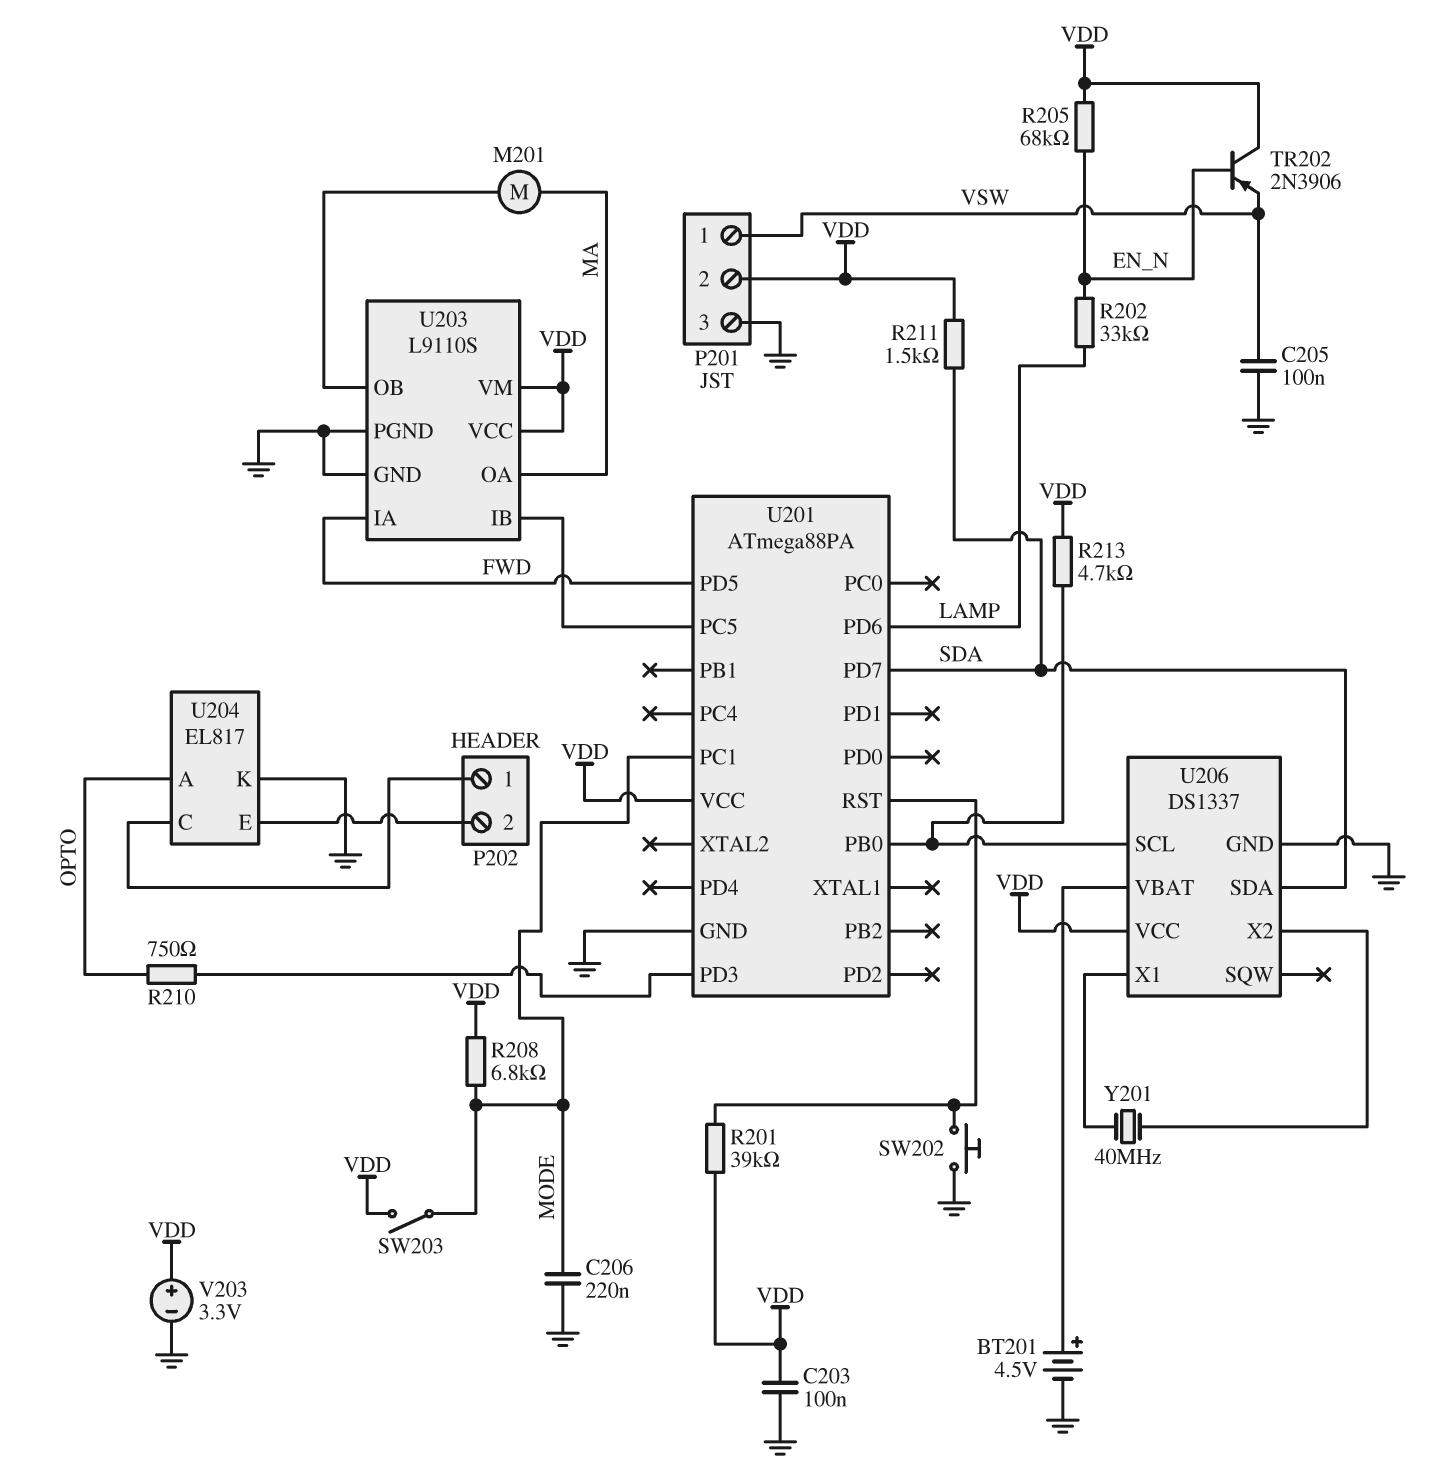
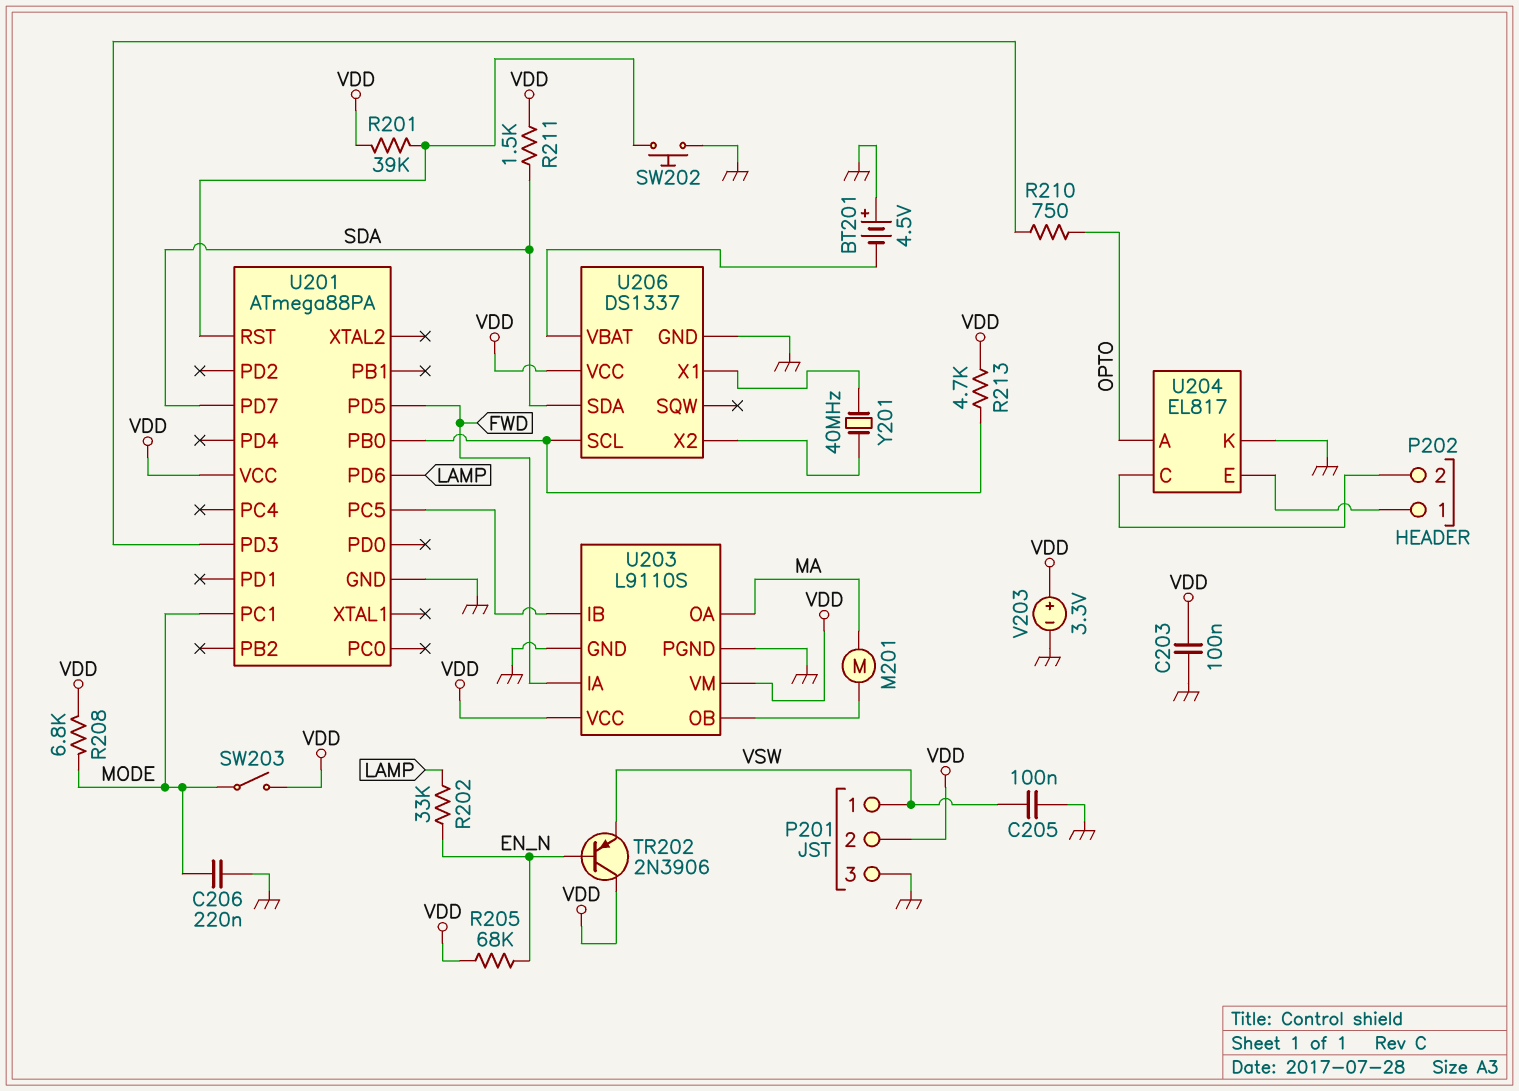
BT201: 4.5V (plus U206/VBAT, minus GND) -> 4.5V (plus GND, minus U206/VBAT)
U204 pin C: P202/1 -> P202/2
U204 pin E: P202/2 -> P202/1

